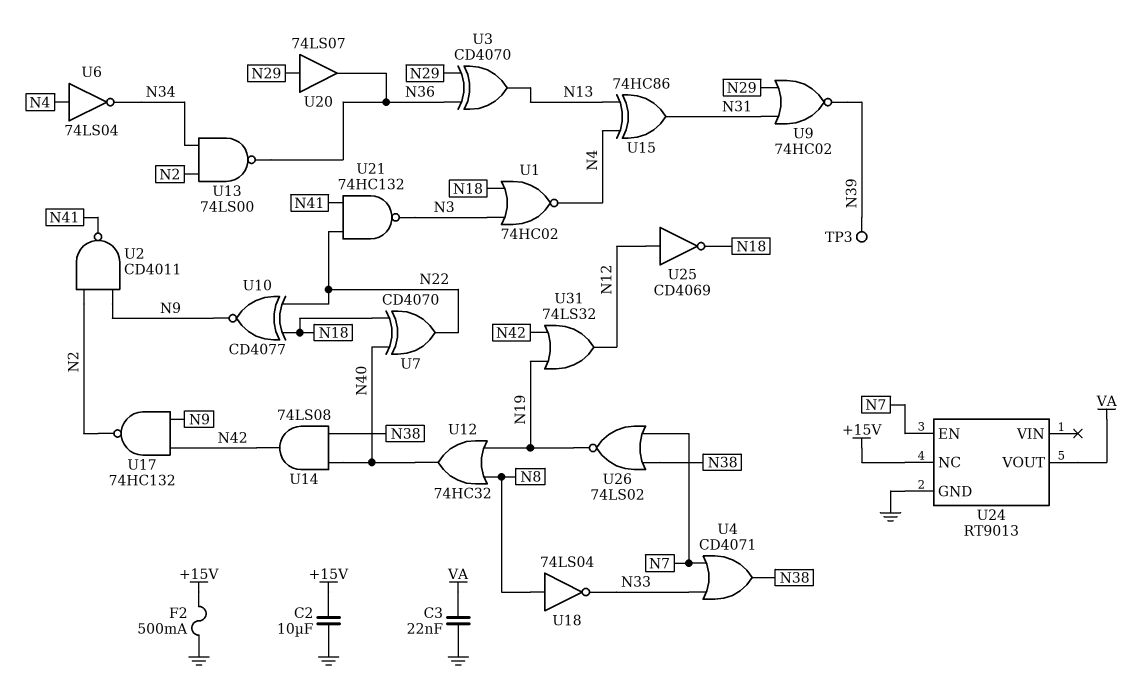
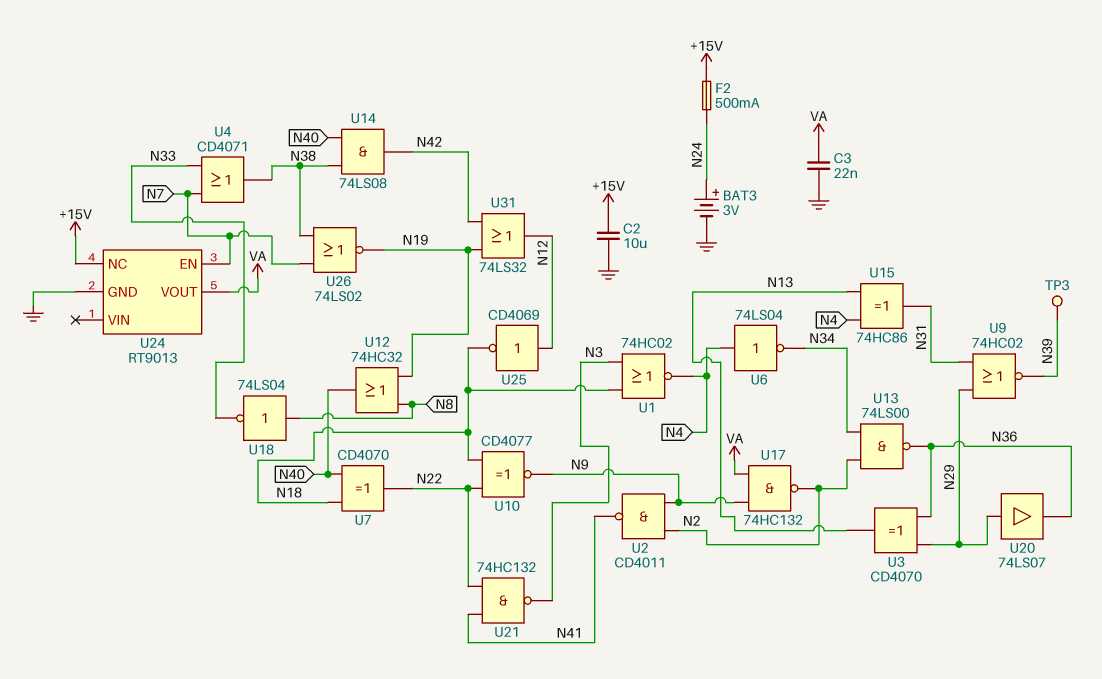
BAT3: none -> 3V (plus N24, minus GND)
F2: 500mA (+15V, GND) -> 500mA (+15V, N24)
U17: NAND 74HC132 (in N9, in N42, out N2) -> NAND 74HC132 (in N9, in VA, out N2)

